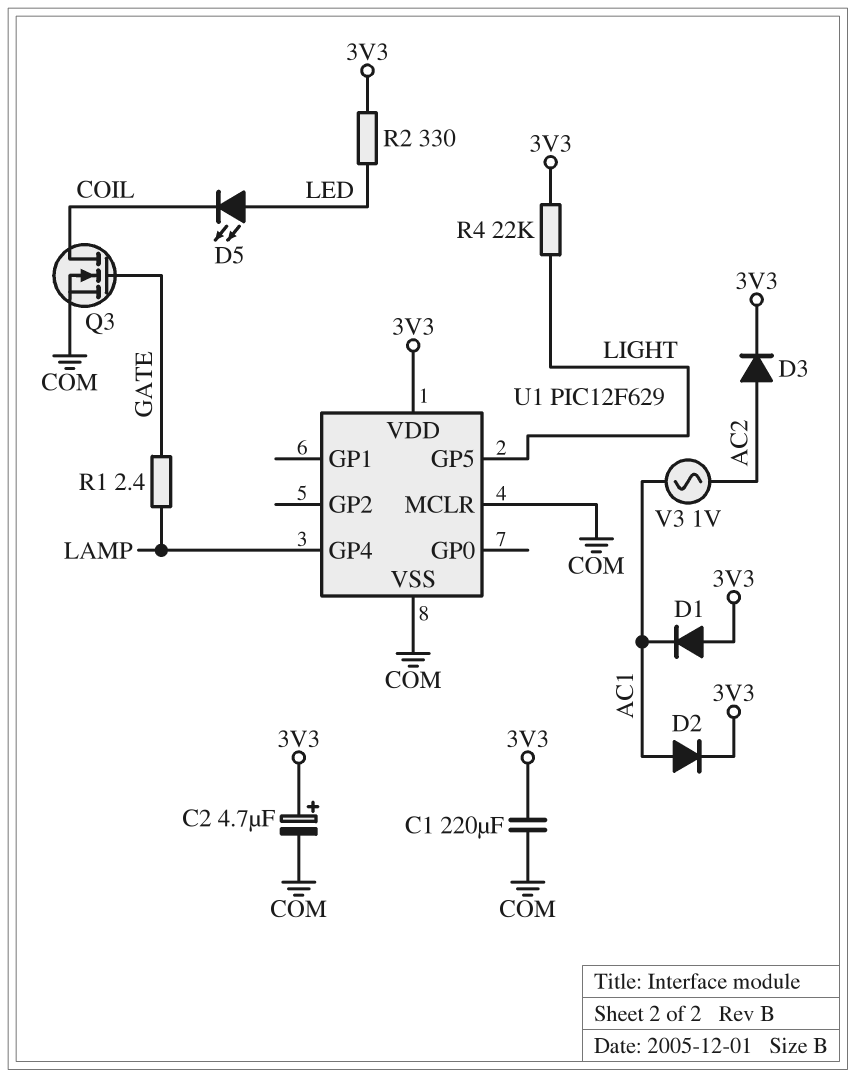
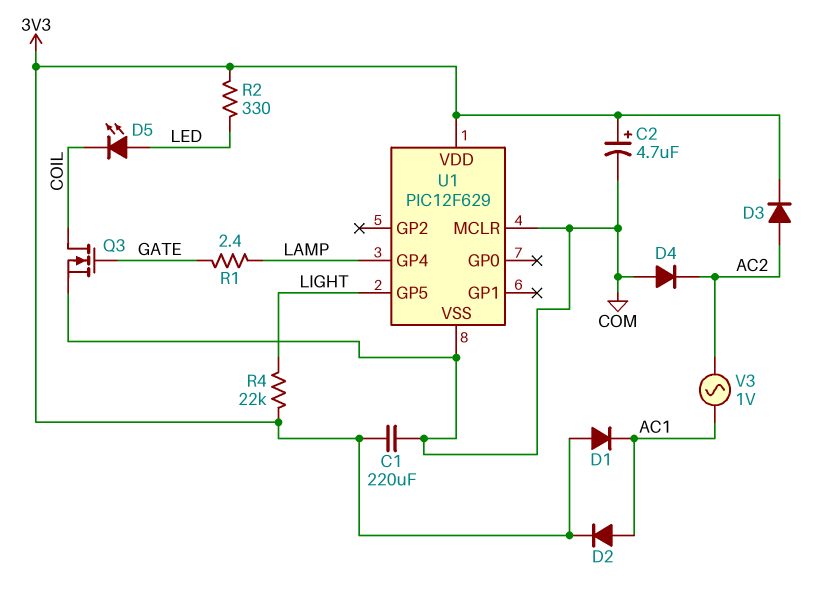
D4: none -> diode (A COM, K AC2)

